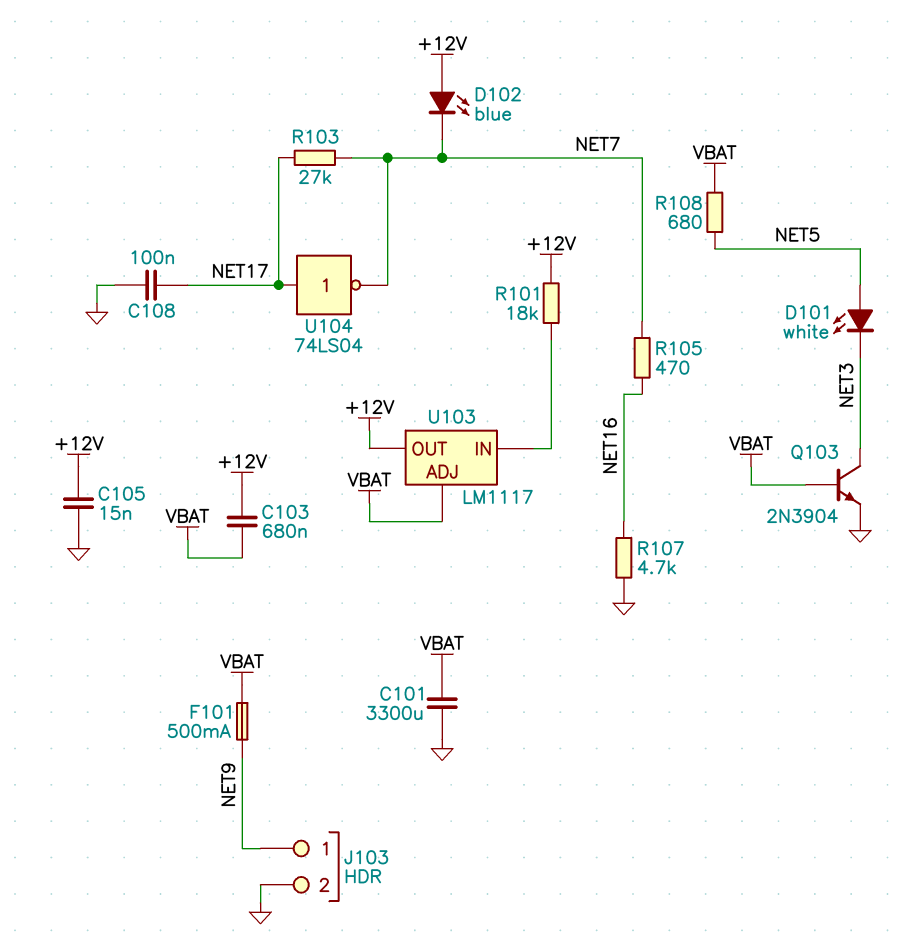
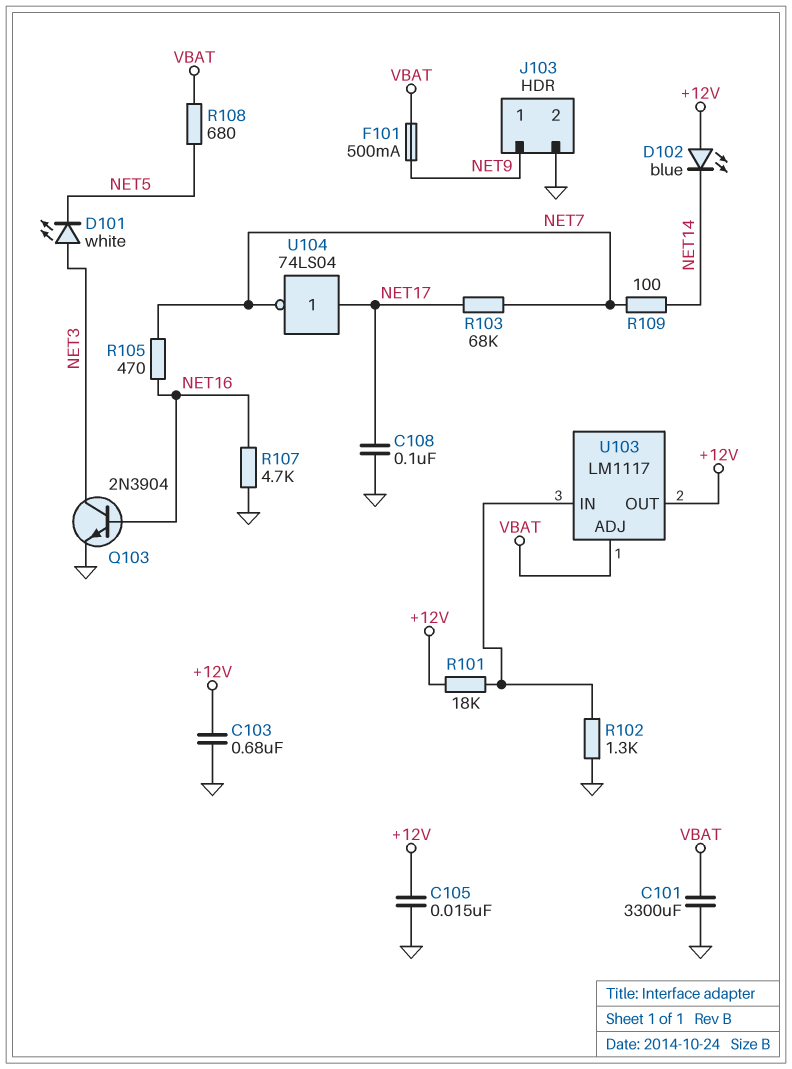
C103: 680nF (+12V, VBAT) -> 680nF (+12V, GND)
D101: LED white (A NET5, K NET3) -> LED white (A NET3, K NET5)
D102: LED blue (A +12V, K NET7) -> LED blue (A +12V, K NET14)
Q103: NPN 2N3904 (B VBAT, C NET3, E GND) -> NPN 2N3904 (B NET16, C NET3, E GND)
R102: none -> 1.3k (GND, U103/IN)
R103: 27k (NET7, NET17) -> 68k (NET7, NET17)
R109: none -> 100 (NET7, NET14)

